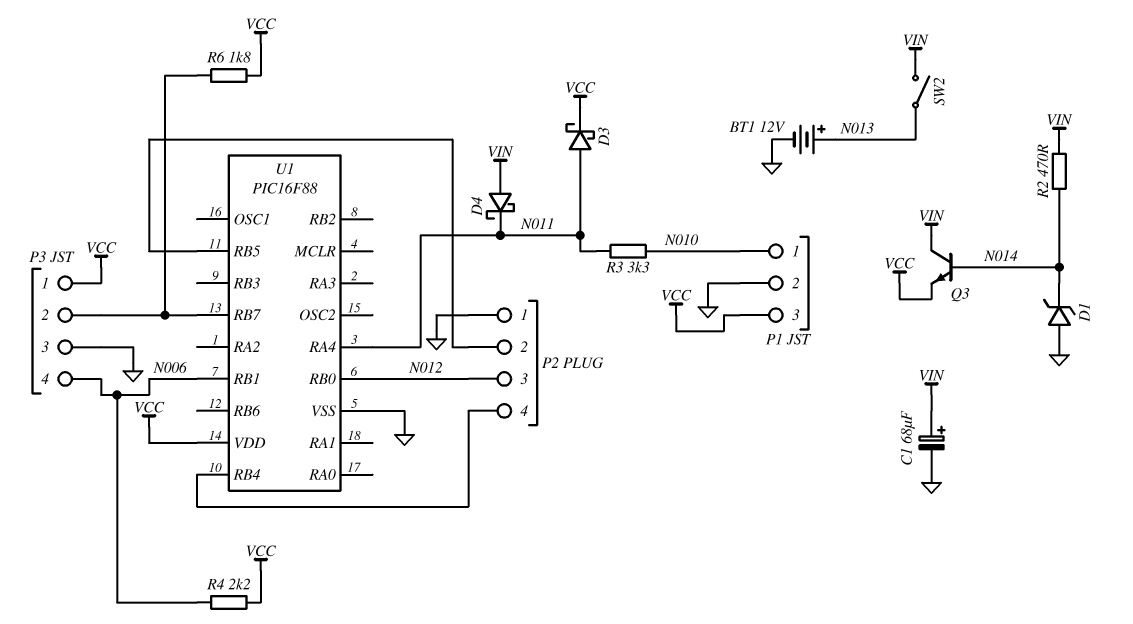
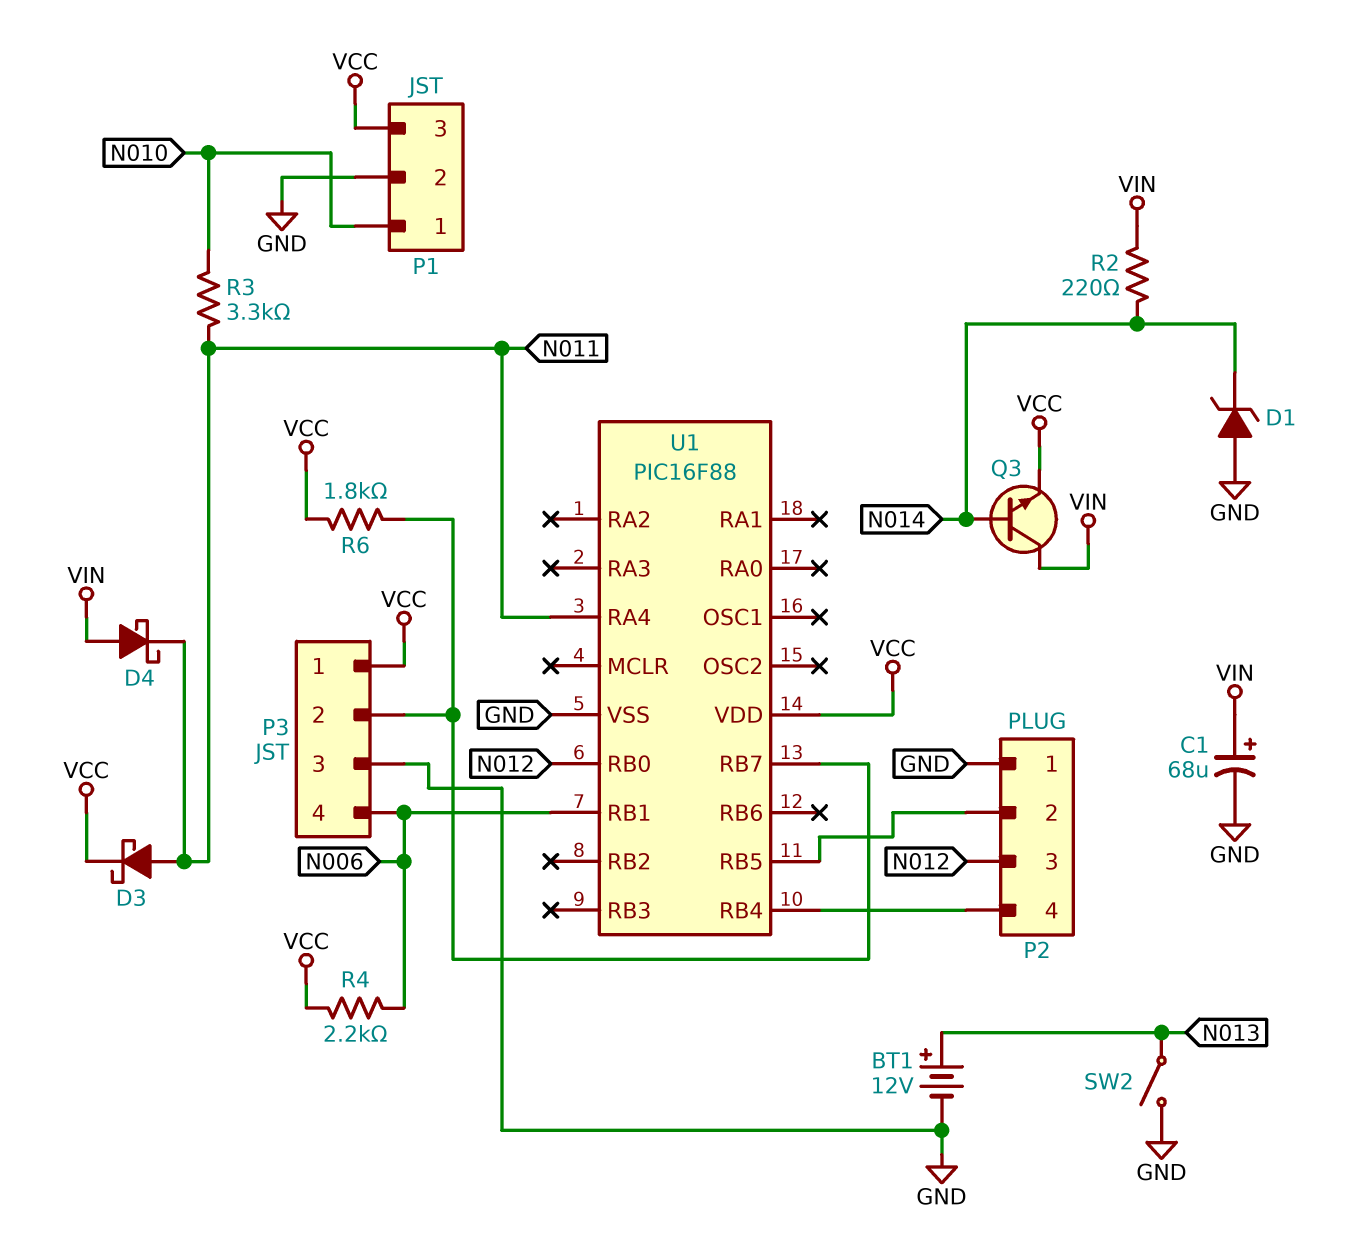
R2: 470 (N014, VIN) -> 220 (N014, VIN)
SW2: switch (N013, VIN) -> switch (GND, N013)

